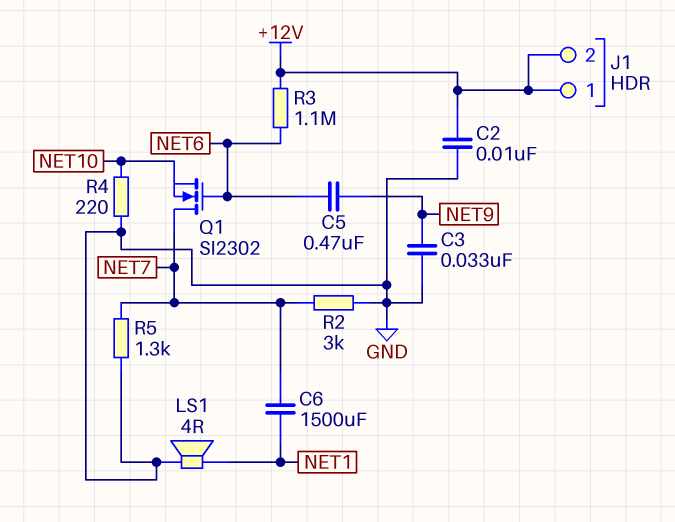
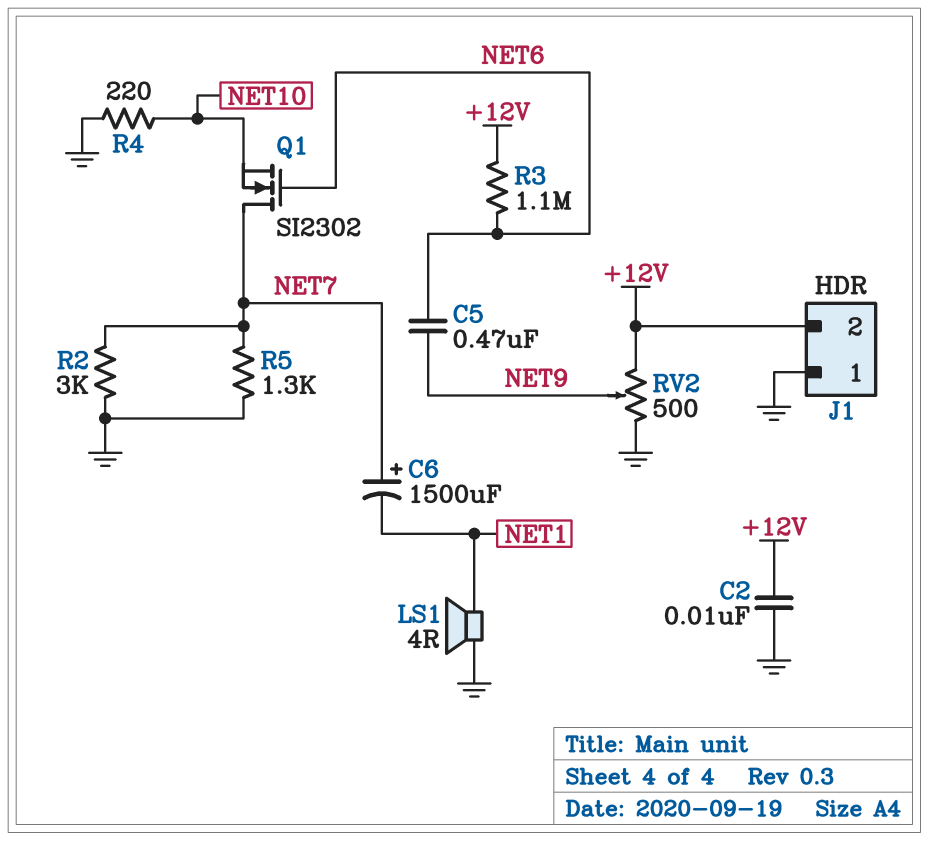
C3: 33nF (GND, NET9) -> none
C6: 1500uF (NET1, NET7) -> 1500uF (plus NET7, minus NET1)
J1 pin 1: +12V -> GND
RV2: none -> 500 (+12V, GND, wiper NET9)

